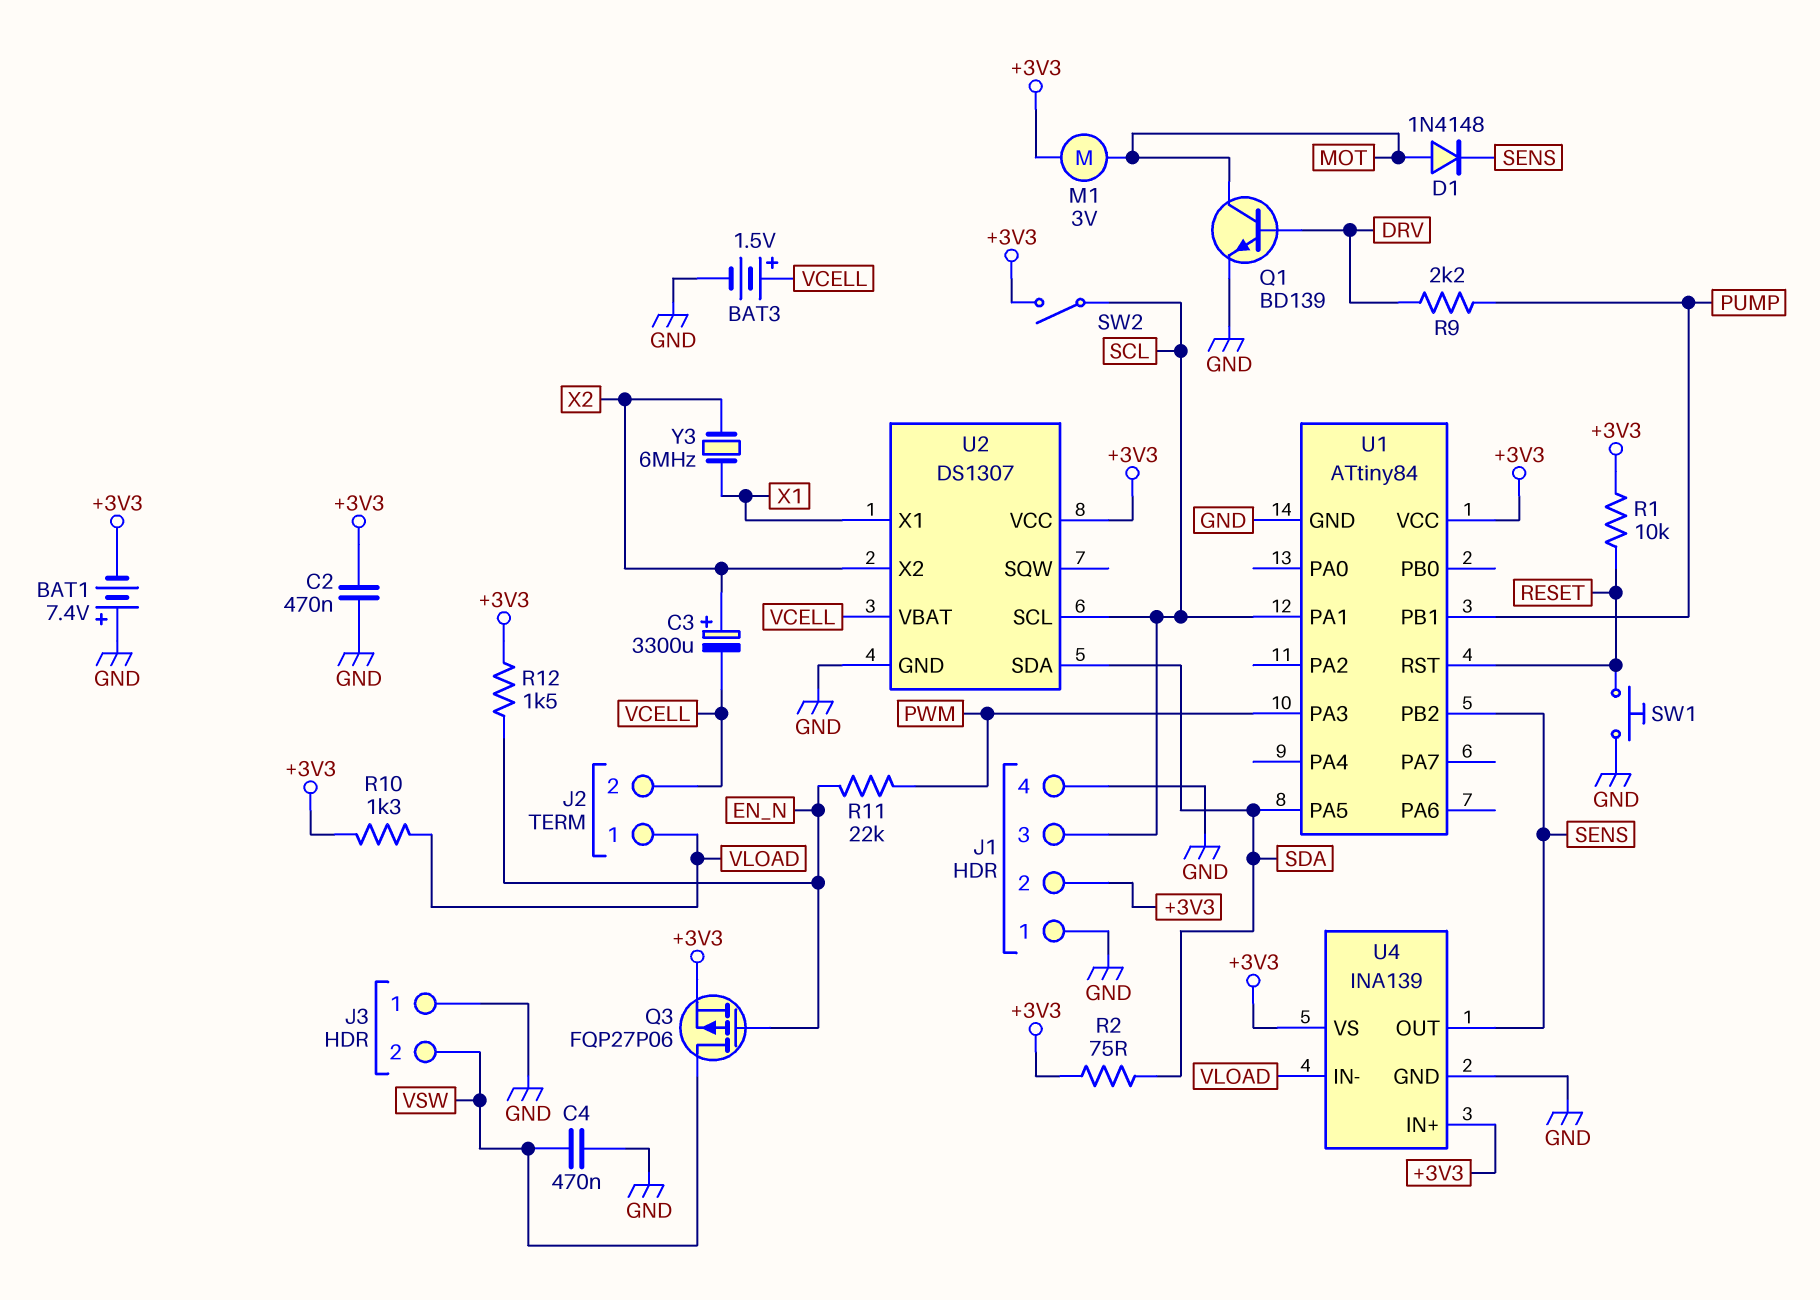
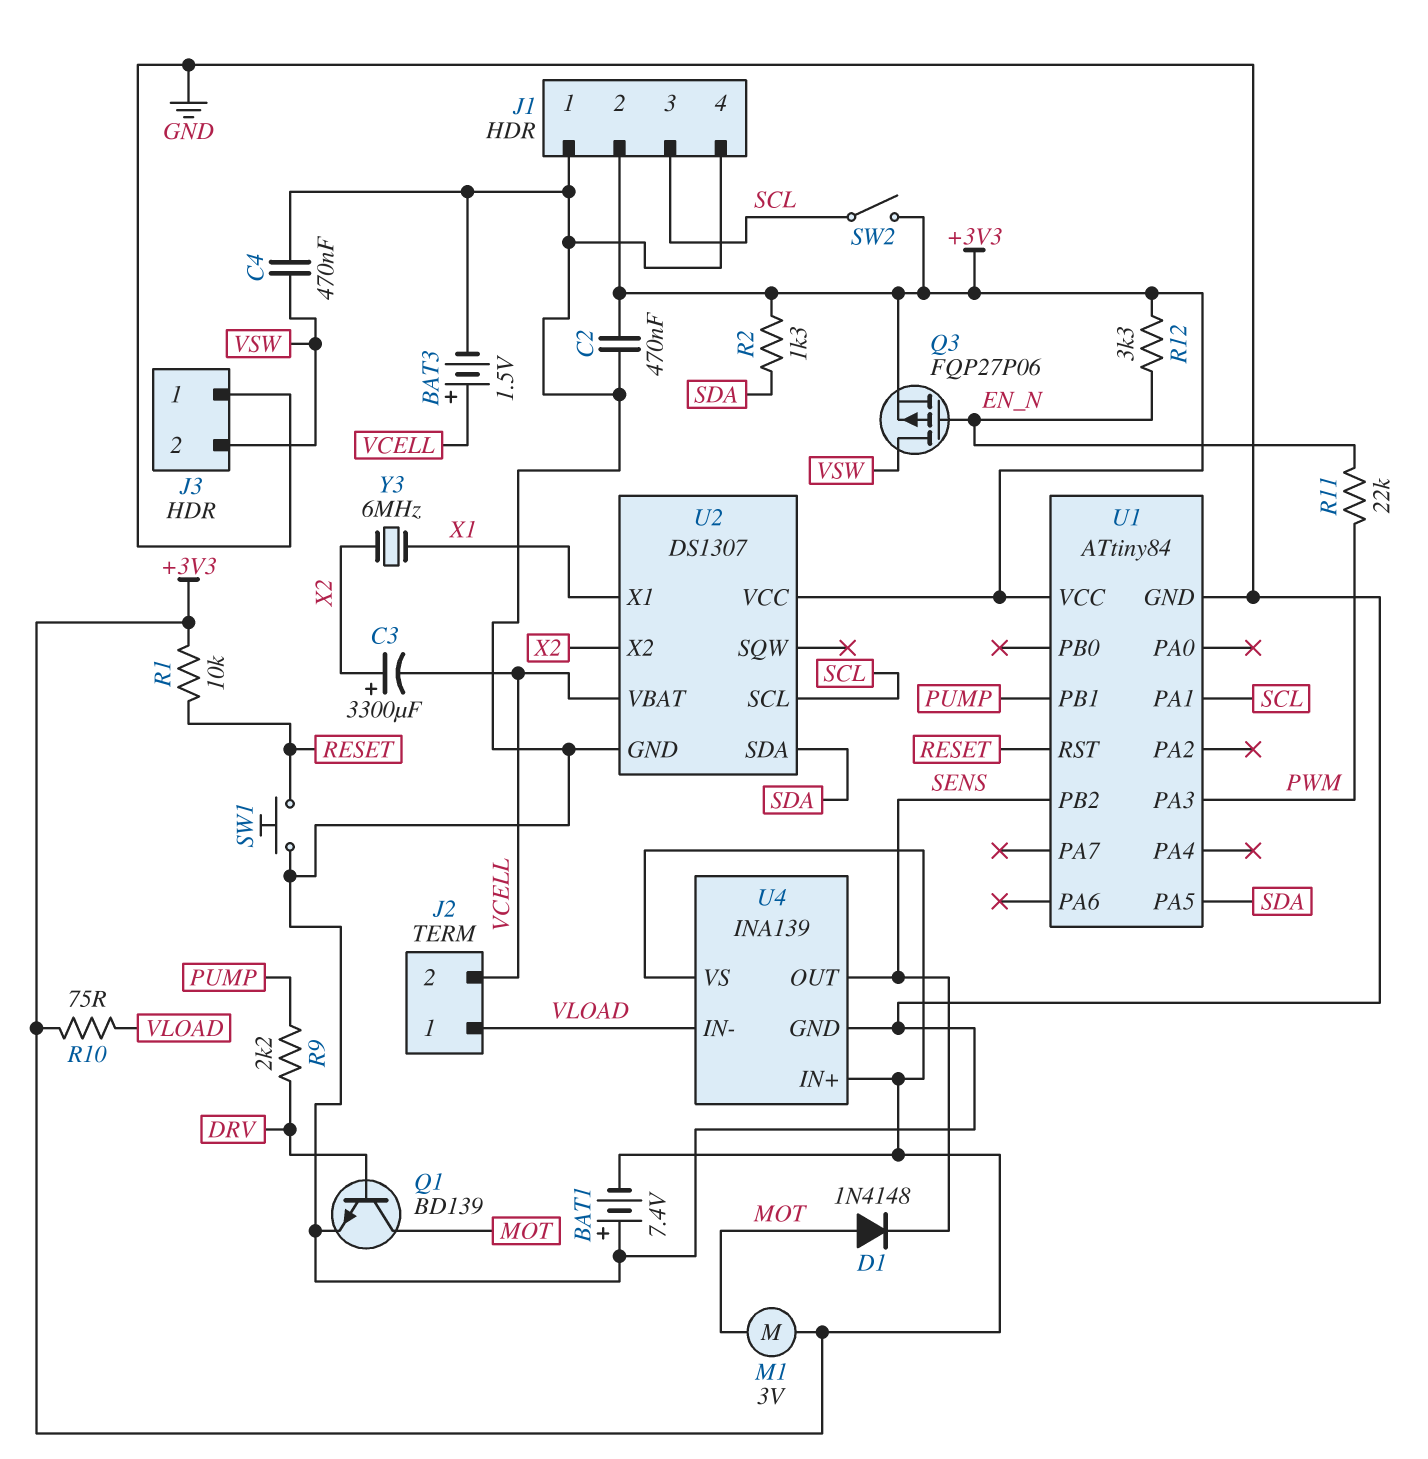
R2: 75 (+3V3, SDA) -> 1.3k (+3V3, SDA)
R10: 1.3k (+3V3, VLOAD) -> 75 (+3V3, VLOAD)
R12: 1.5k (+3V3, EN_N) -> 3.3k (+3V3, EN_N)

